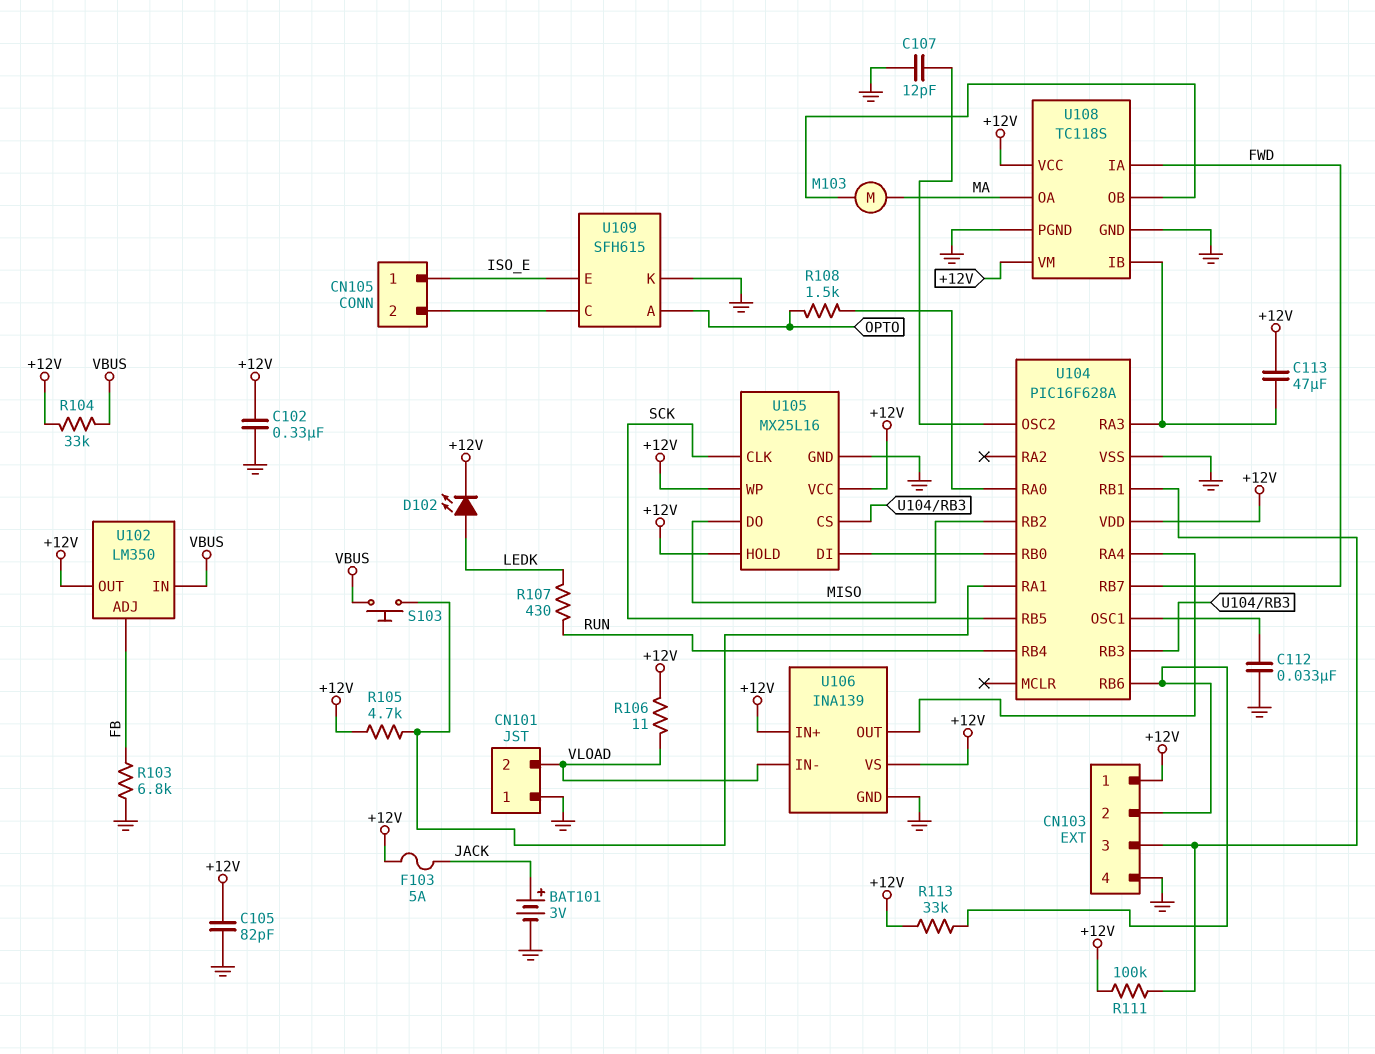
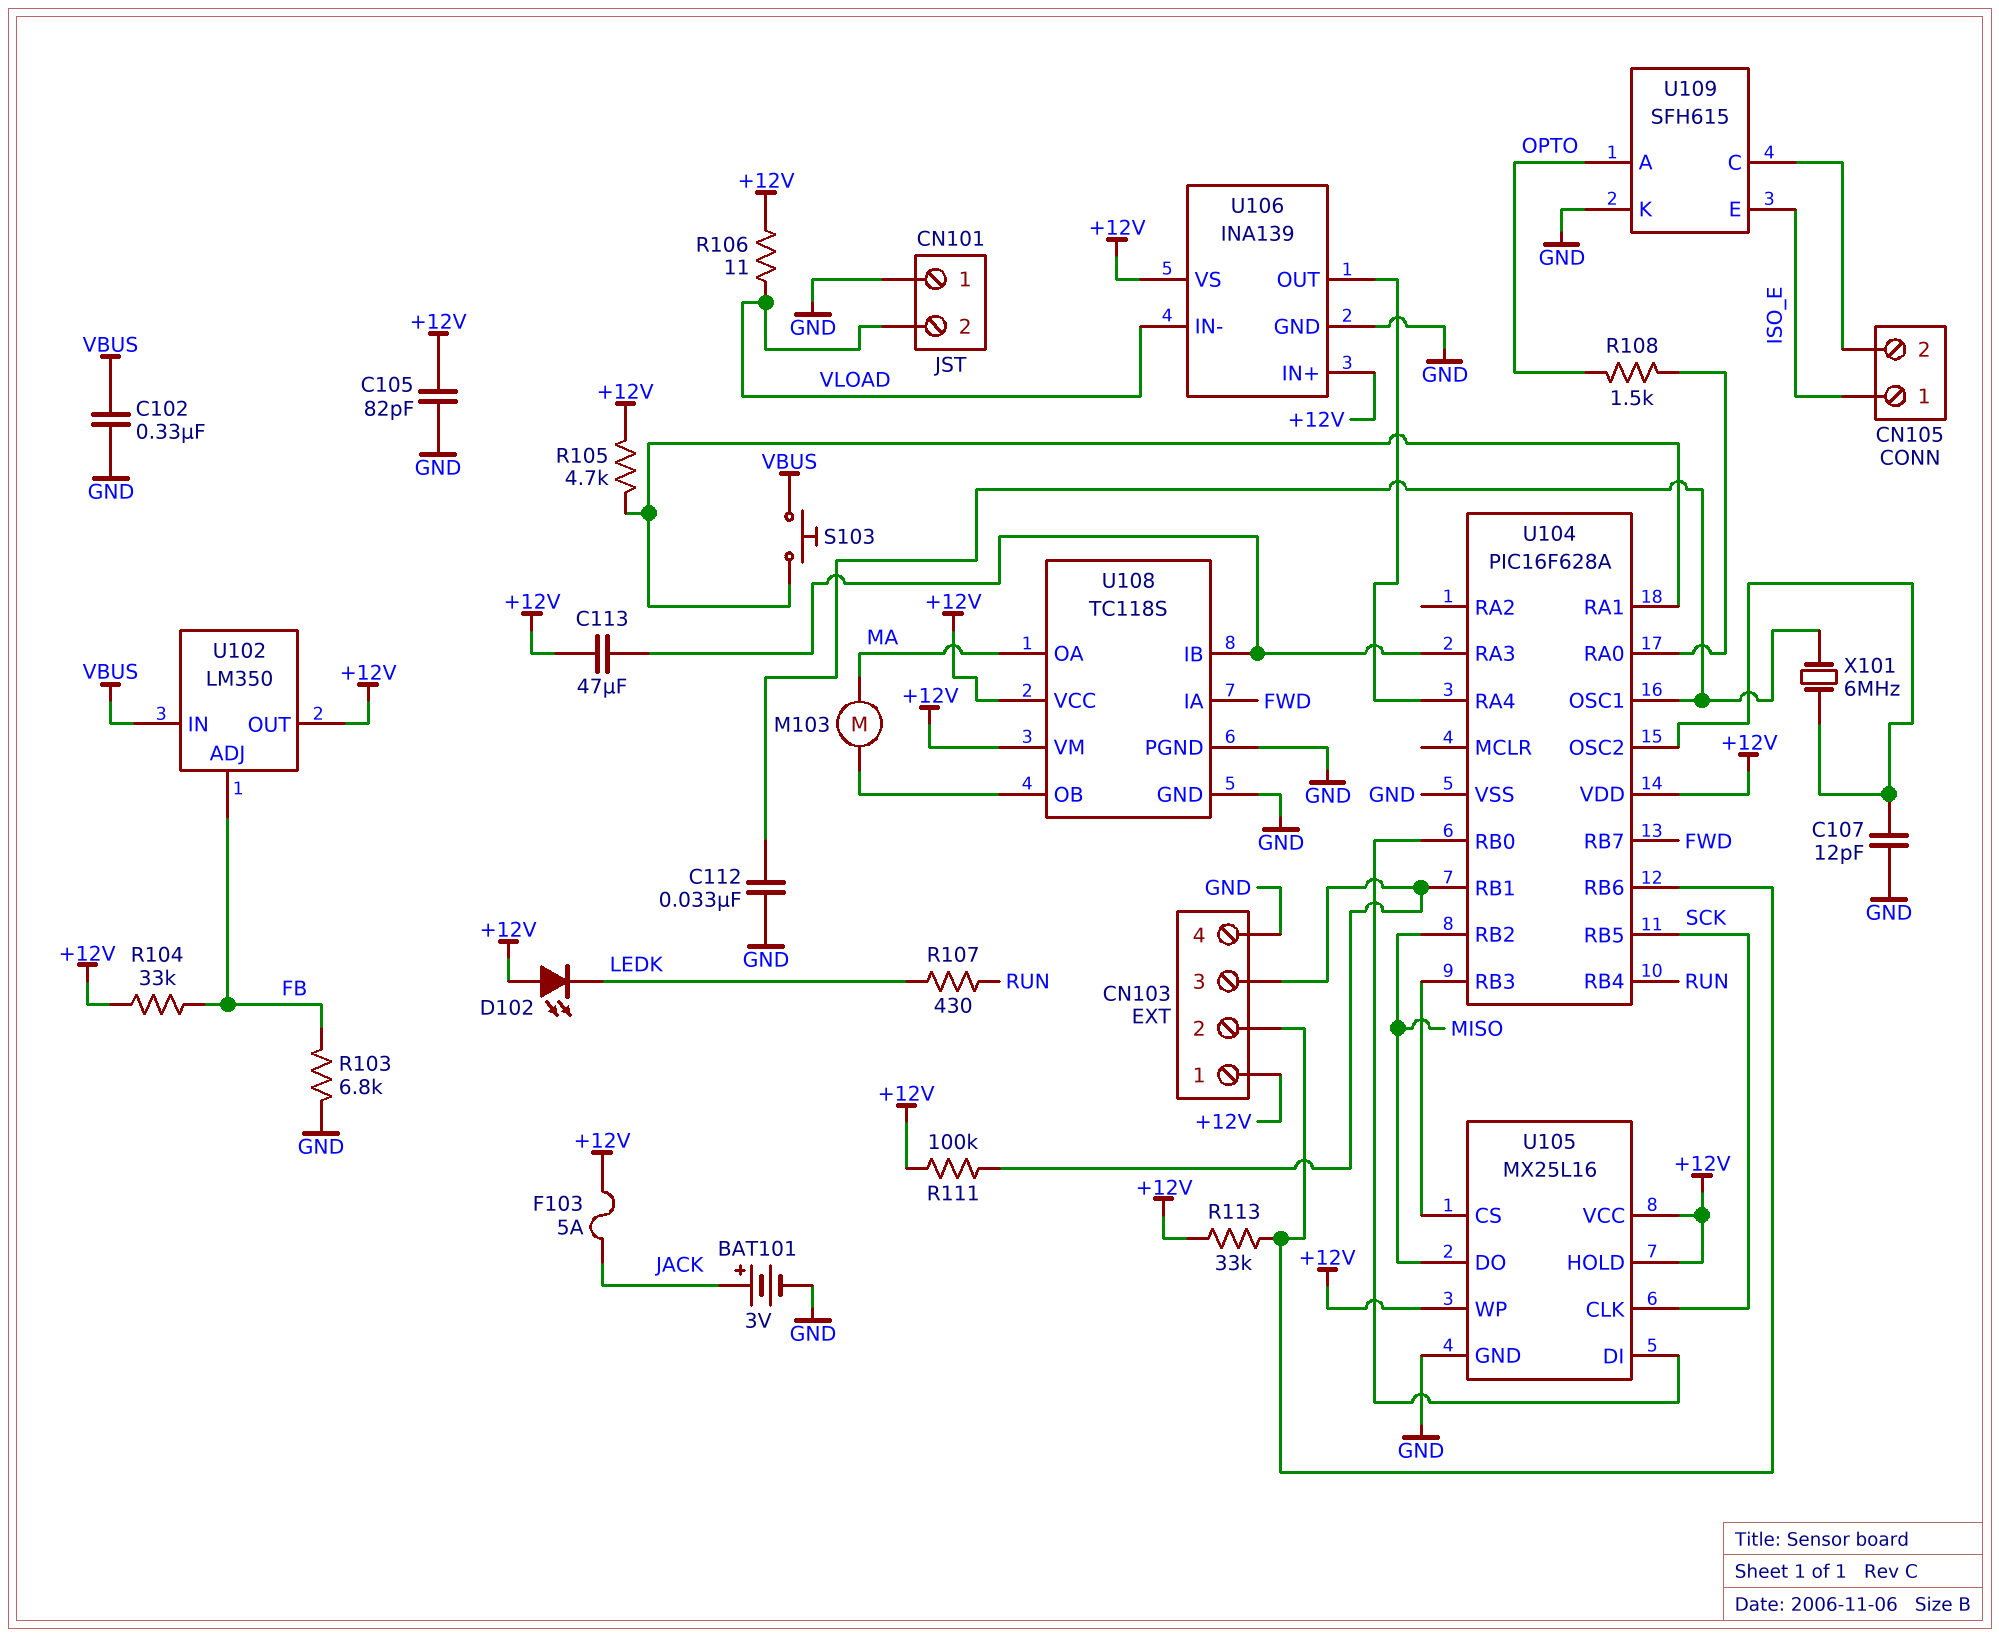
C102: 330nF (+12V, GND) -> 330nF (GND, VBUS)
D102: LED (A LEDK, K +12V) -> LED (A +12V, K LEDK)
R104: 33k (+12V, VBUS) -> 33k (+12V, FB)
X101: none -> 6MHz (U104/OSC1, U104/OSC2)

